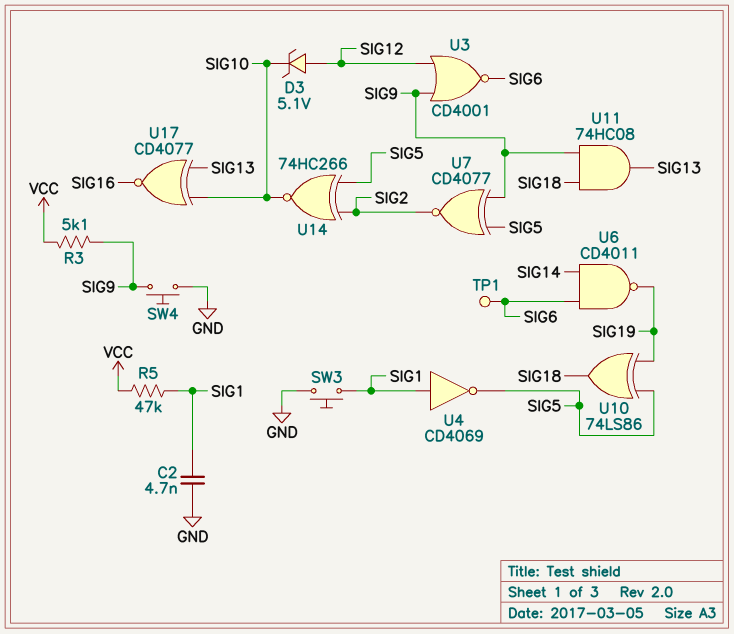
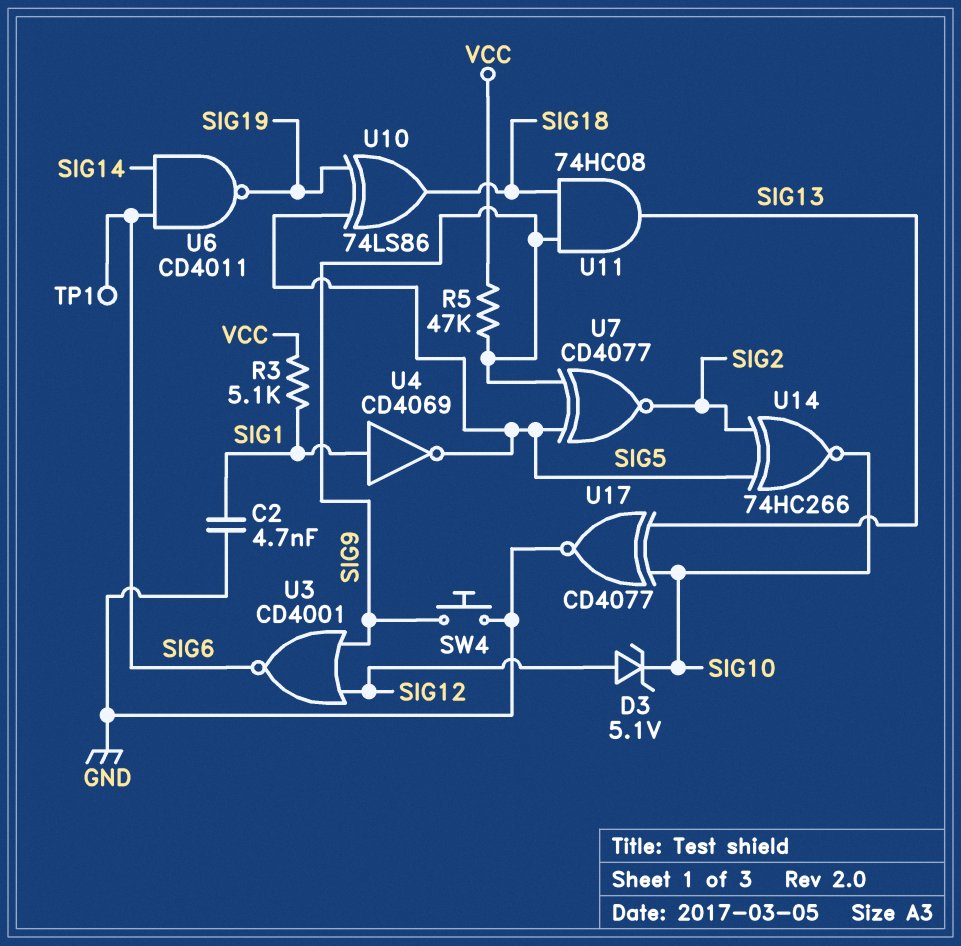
R3: 5.1k (SIG9, VCC) -> 5.1k (SIG1, VCC)
R5: 47k (SIG1, VCC) -> 47k (SIG9, VCC)
SW3: button (GND, SIG1) -> none
U17: XNOR CD4077 (in SIG10, in SIG13, out SIG16) -> XNOR CD4077 (in SIG10, in SIG13, out GND)

